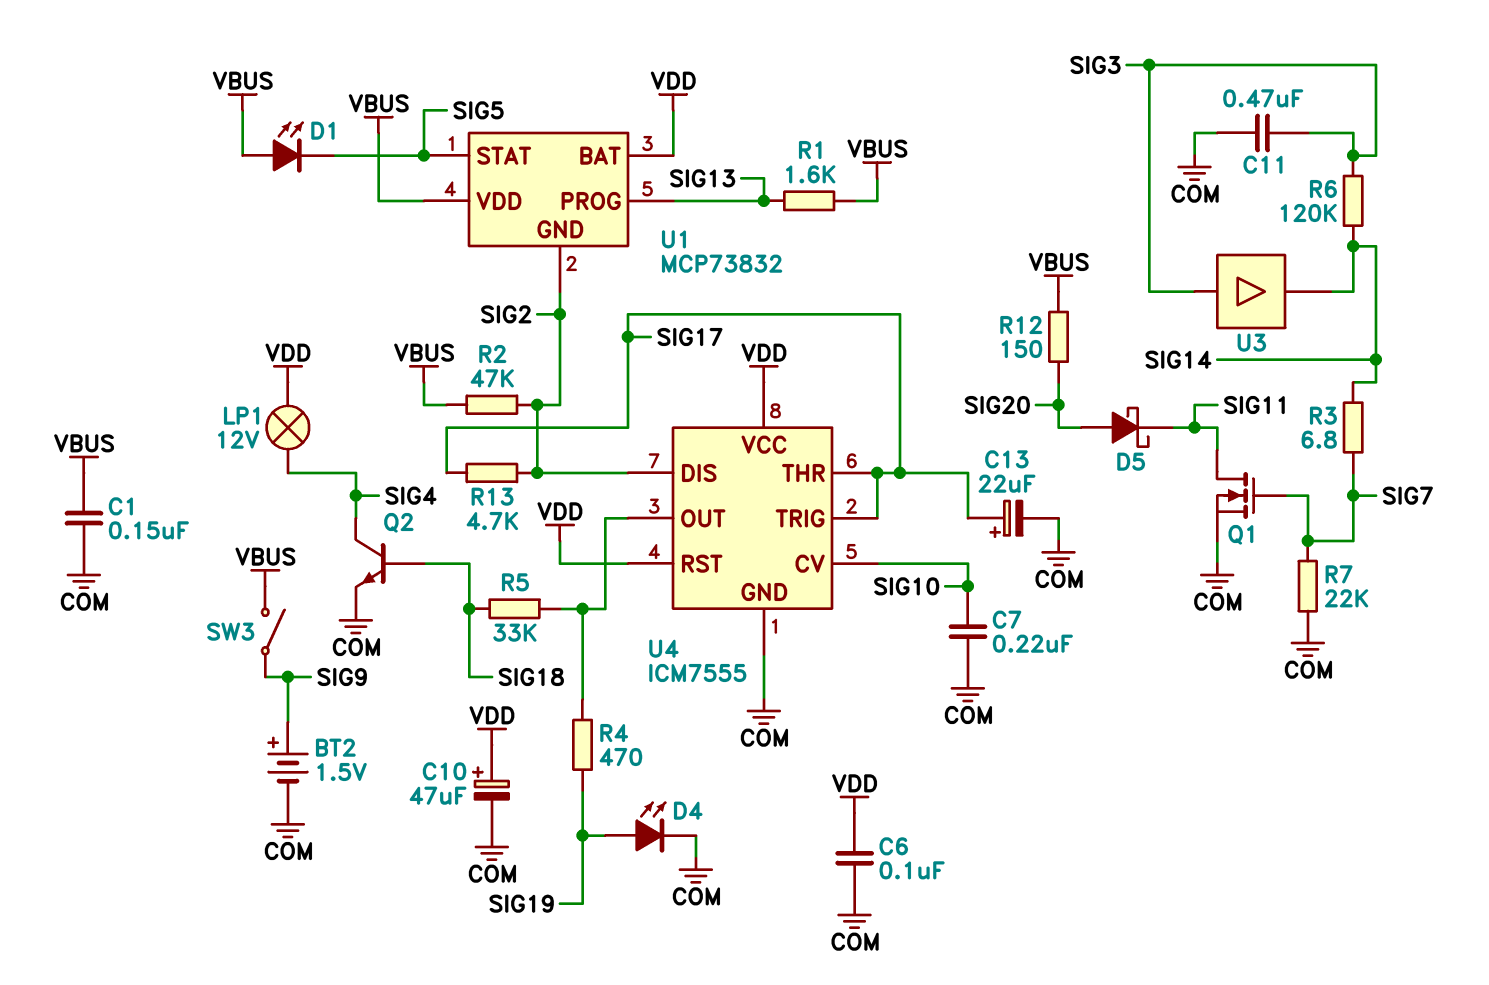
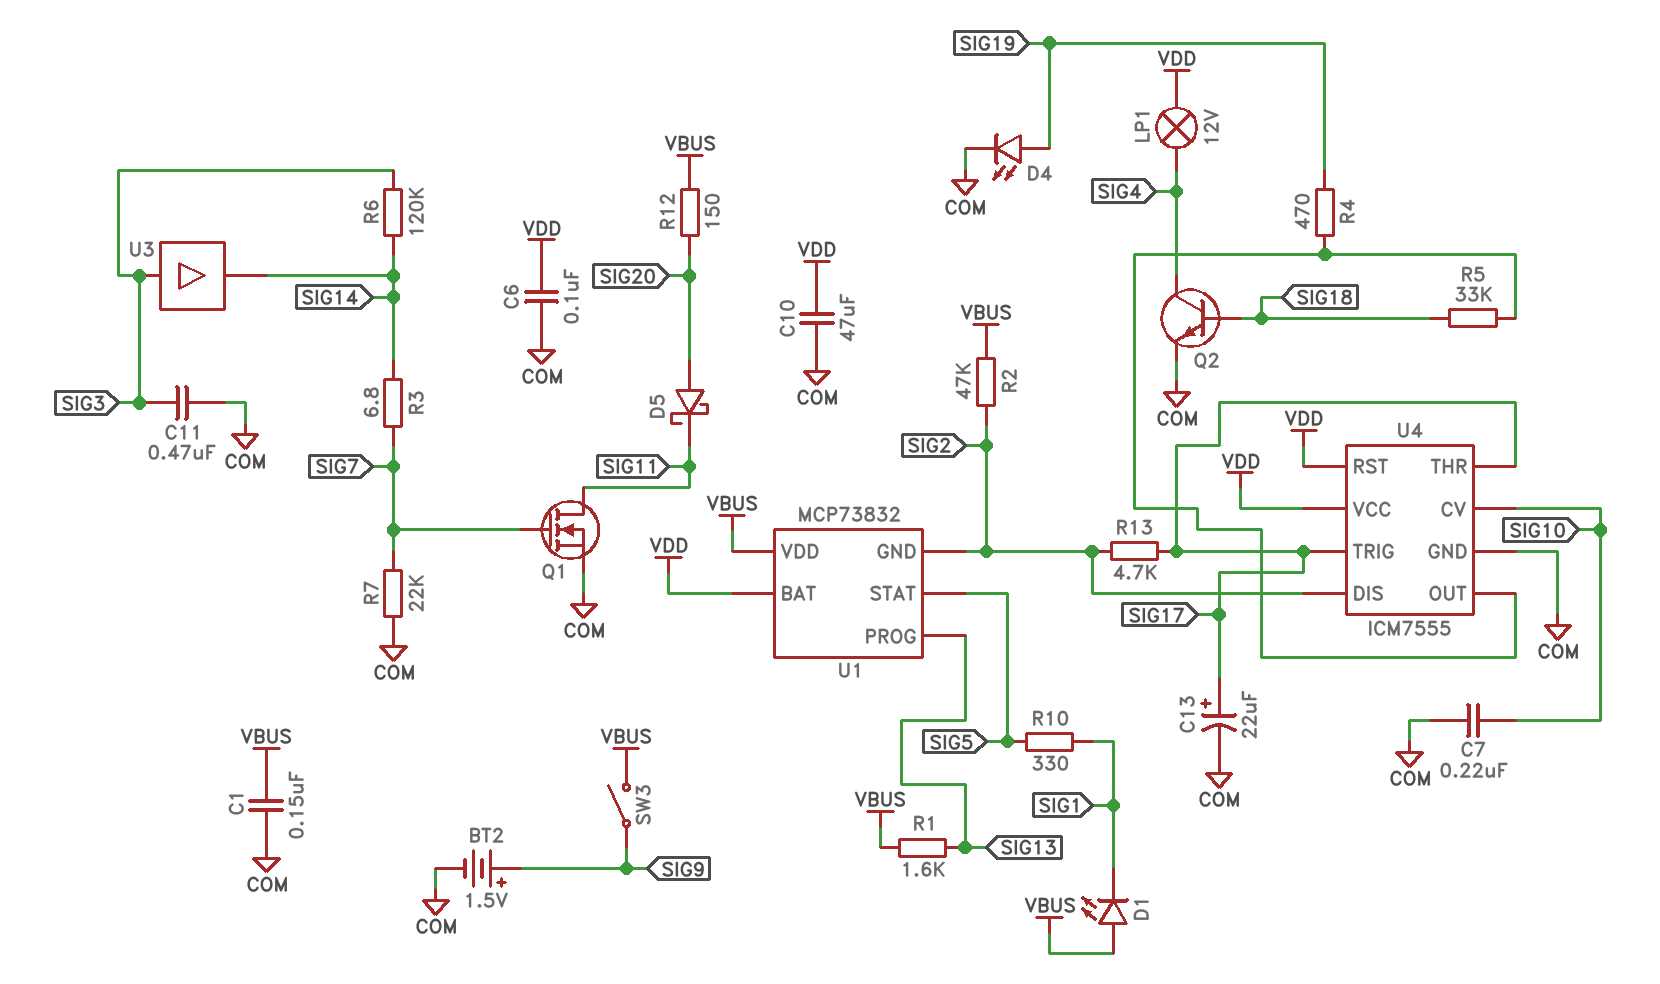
C10: 47uF (plus VDD, minus COM) -> 47uF (COM, VDD)
D1: LED (A VBUS, K SIG5) -> LED (A VBUS, K SIG1)
R10: none -> 330 (SIG1, SIG5)

